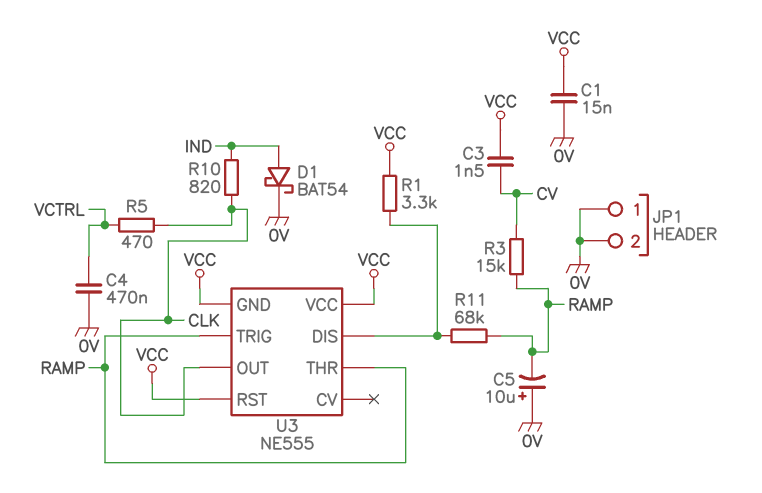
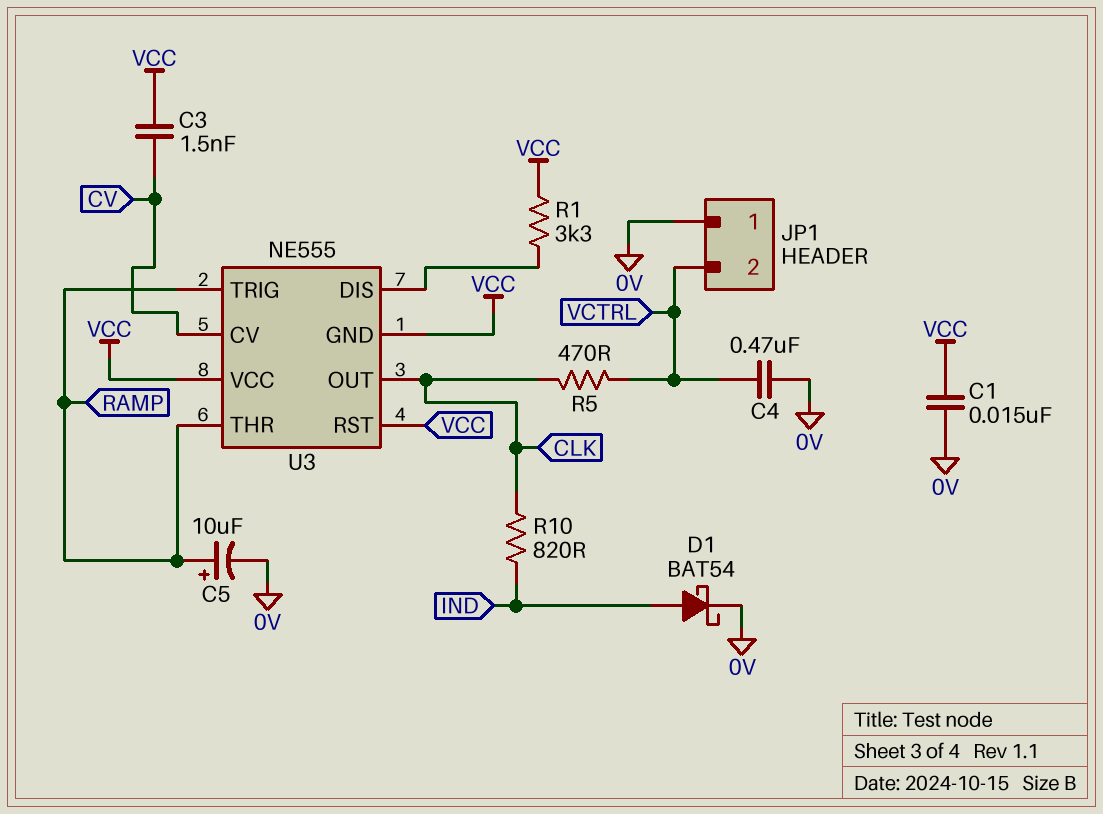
C5: 10uF (plus 0V, minus RAMP) -> 10uF (plus RAMP, minus 0V)
JP1 pin 2: 0V -> VCTRL
R3: 15k (CV, RAMP) -> none
R11: 68k (RAMP, U3/DIS) -> none
U3 pin CV: none -> CV

